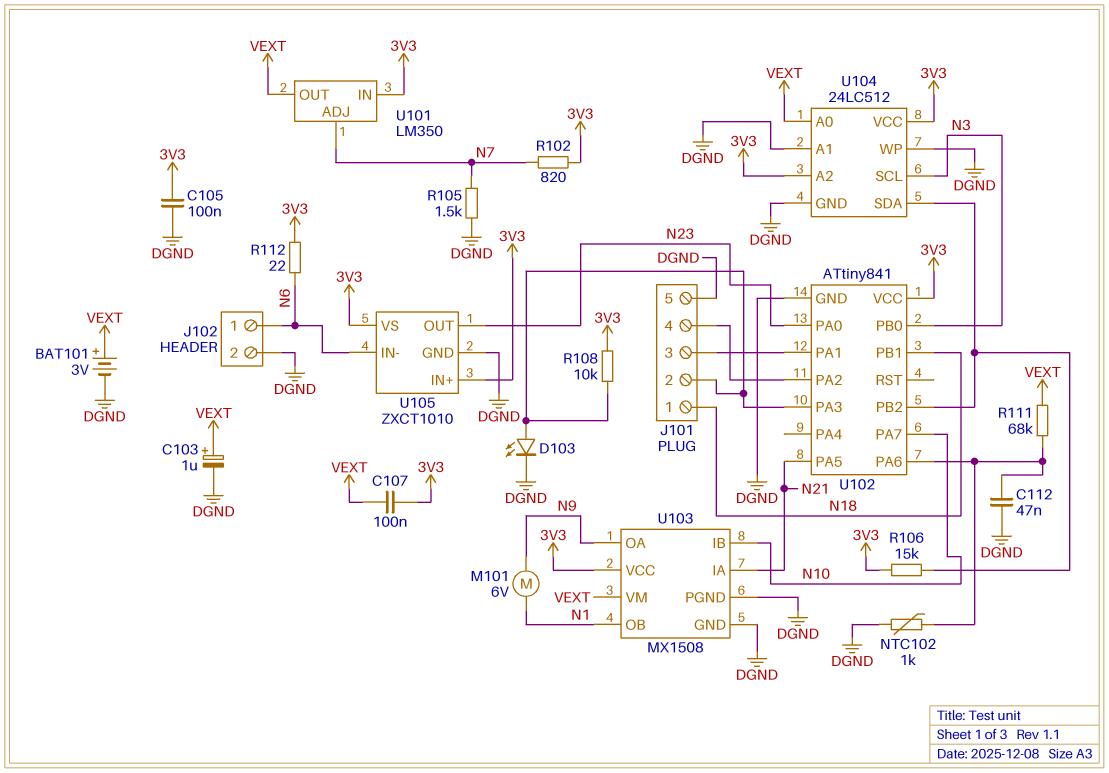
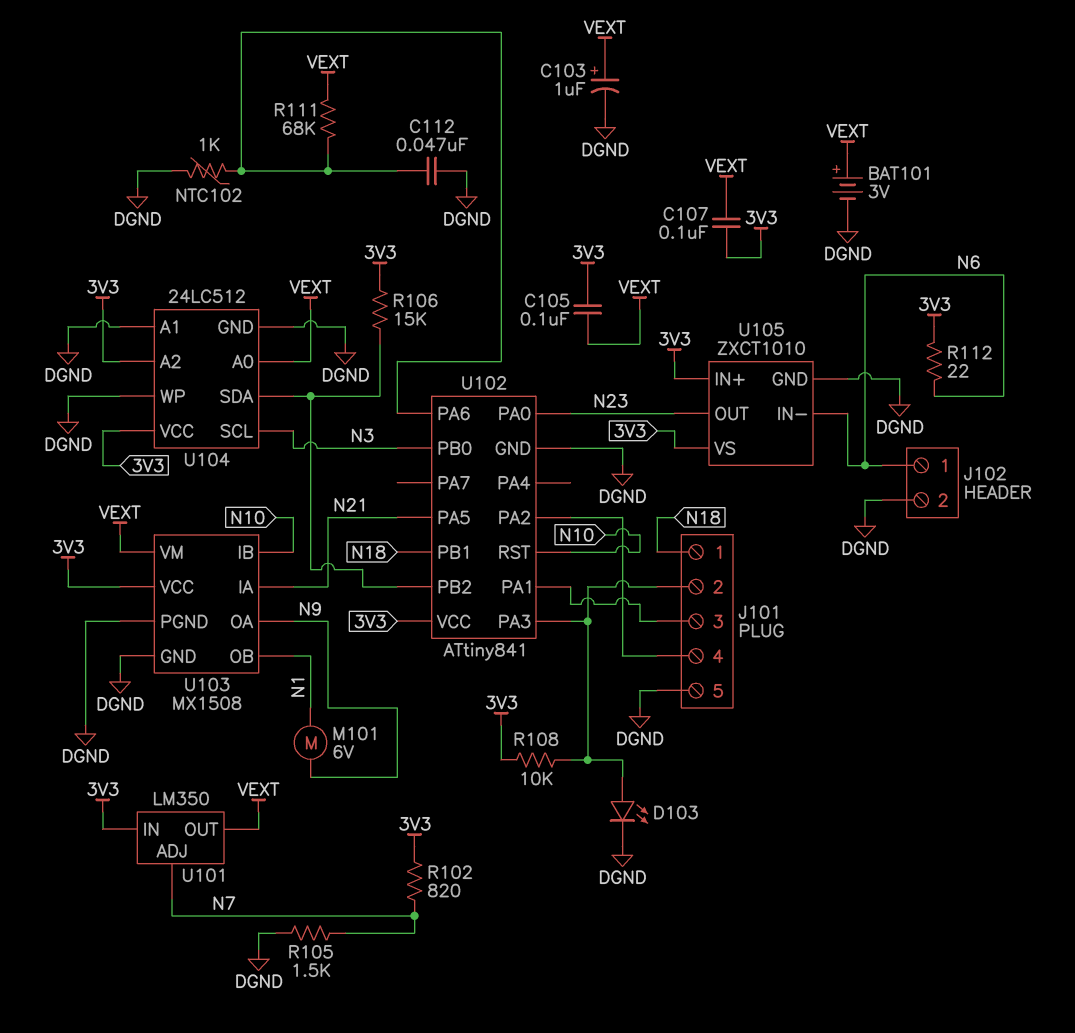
C105: 100nF (3V3, DGND) -> 100nF (3V3, VEXT)
U102 pin PA7: N10 -> none
U102 pin RST: none -> N10

